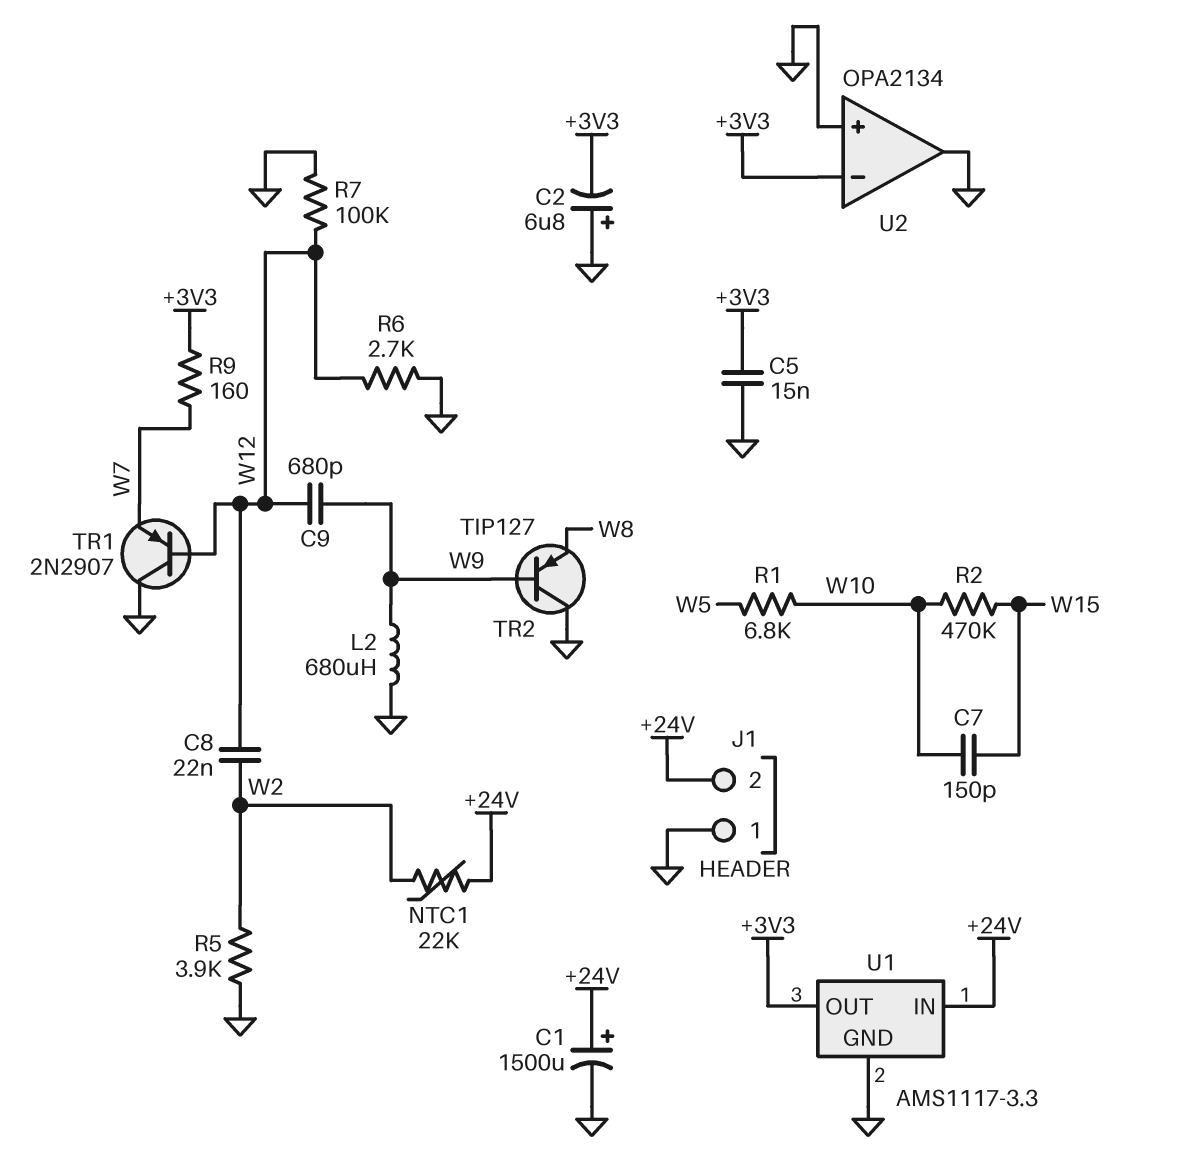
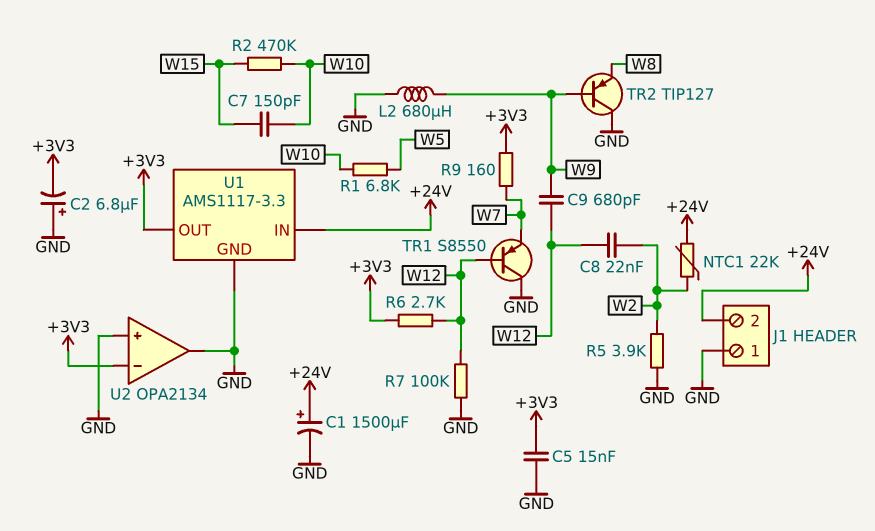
R6: 2.7k (GND, W12) -> 2.7k (+3V3, W12)
TR1: PNP 2N2907 (B W12, C GND, E W7) -> PNP S8550 (B W12, C GND, E W7)

